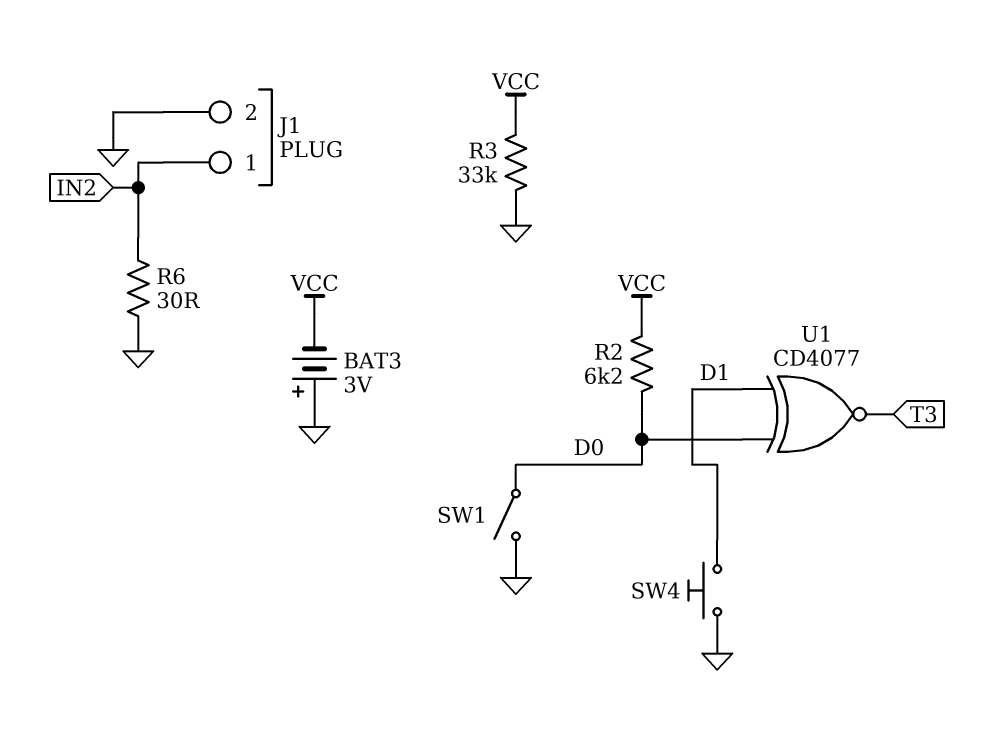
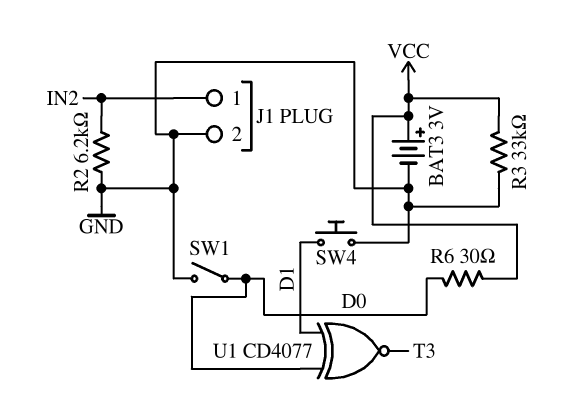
BAT3: 3V (plus GND, minus VCC) -> 3V (plus VCC, minus GND)
R2: 6.2k (D0, VCC) -> 6.2k (GND, IN2)
R6: 30 (GND, IN2) -> 30 (D0, VCC)

